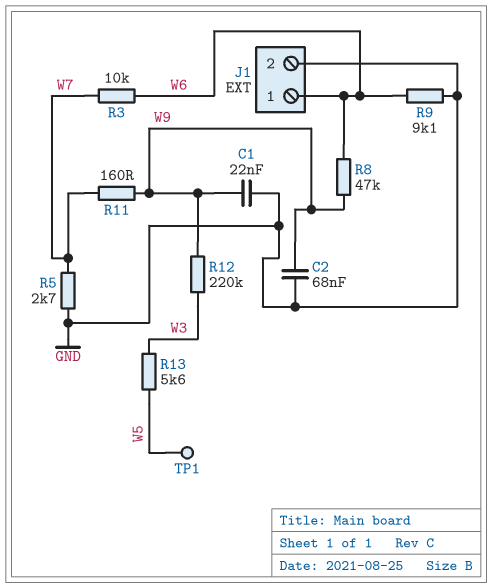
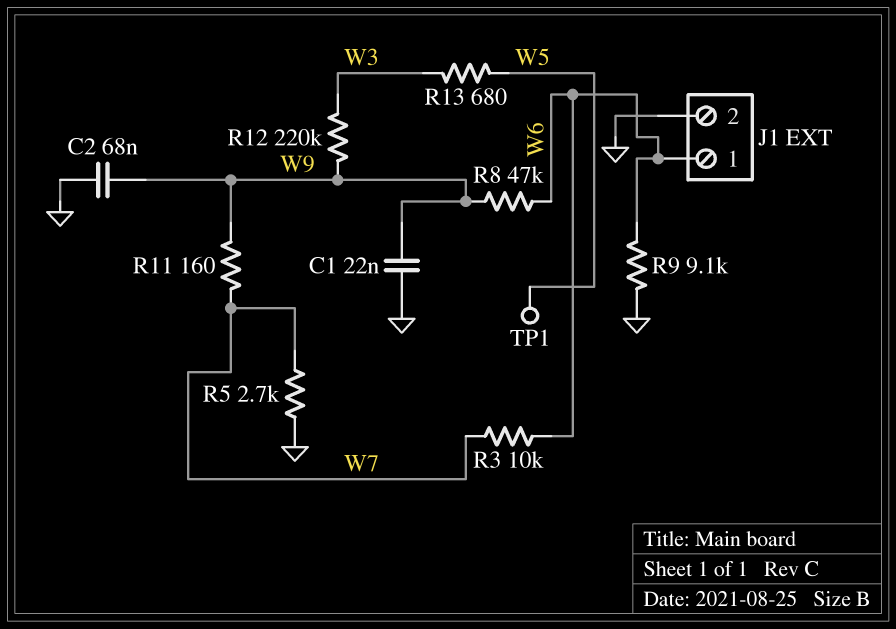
R13: 5.6k (W3, W5) -> 680 (W3, W5)

